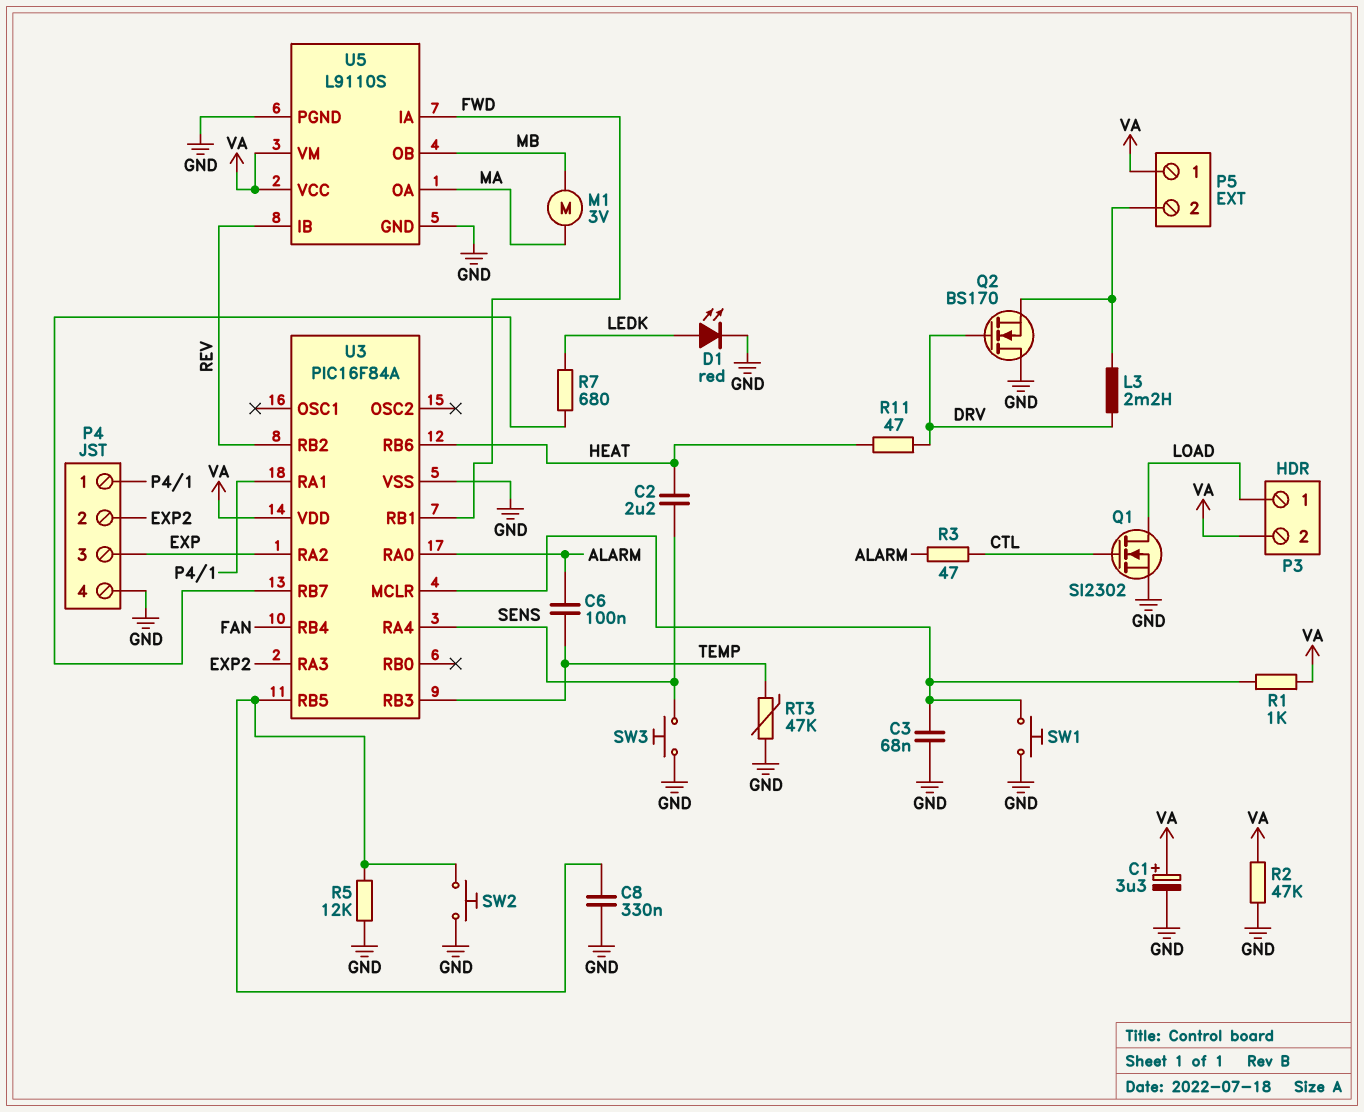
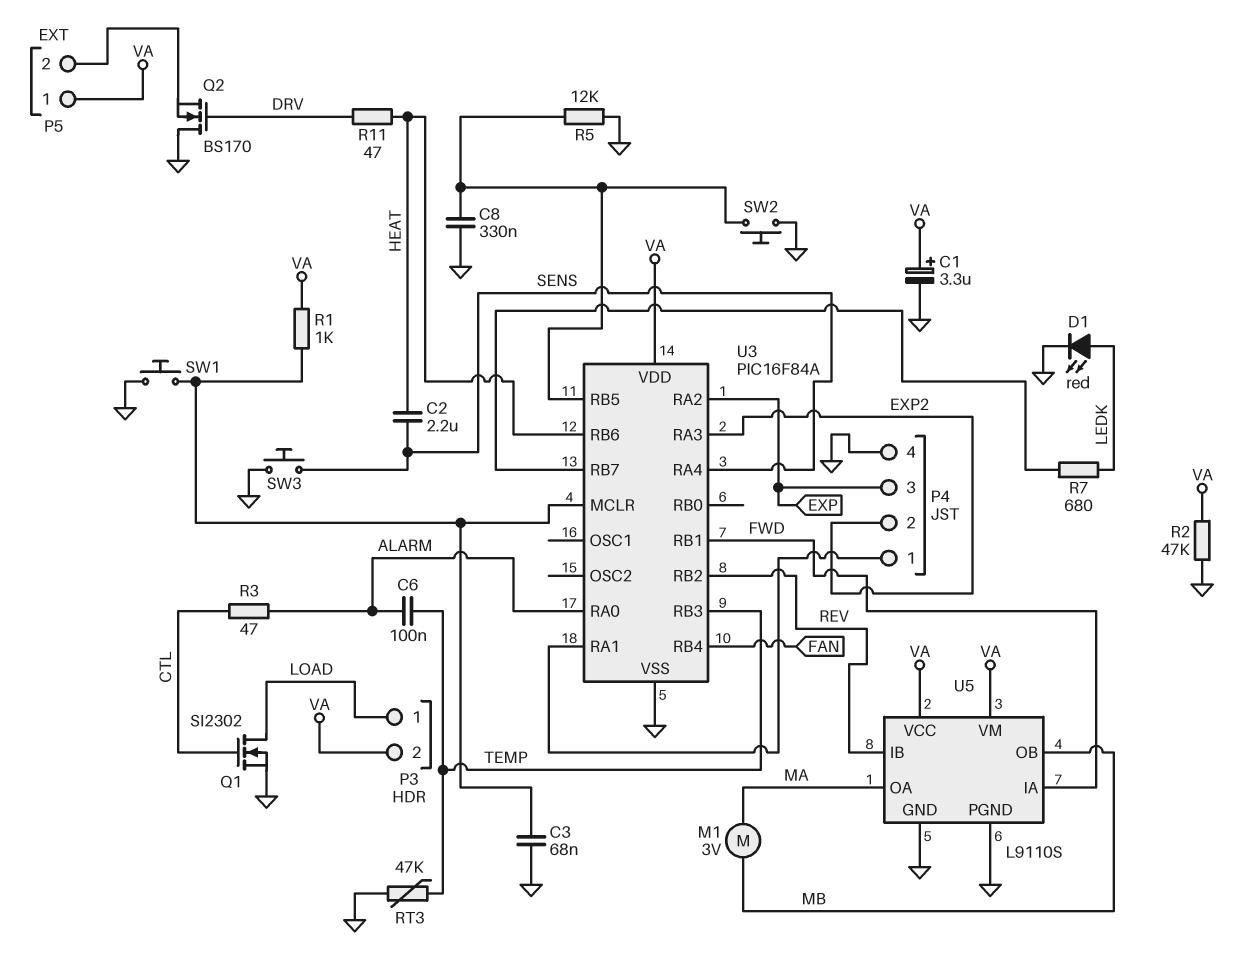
L3: 2.2mH (DRV, P5/2) -> none

